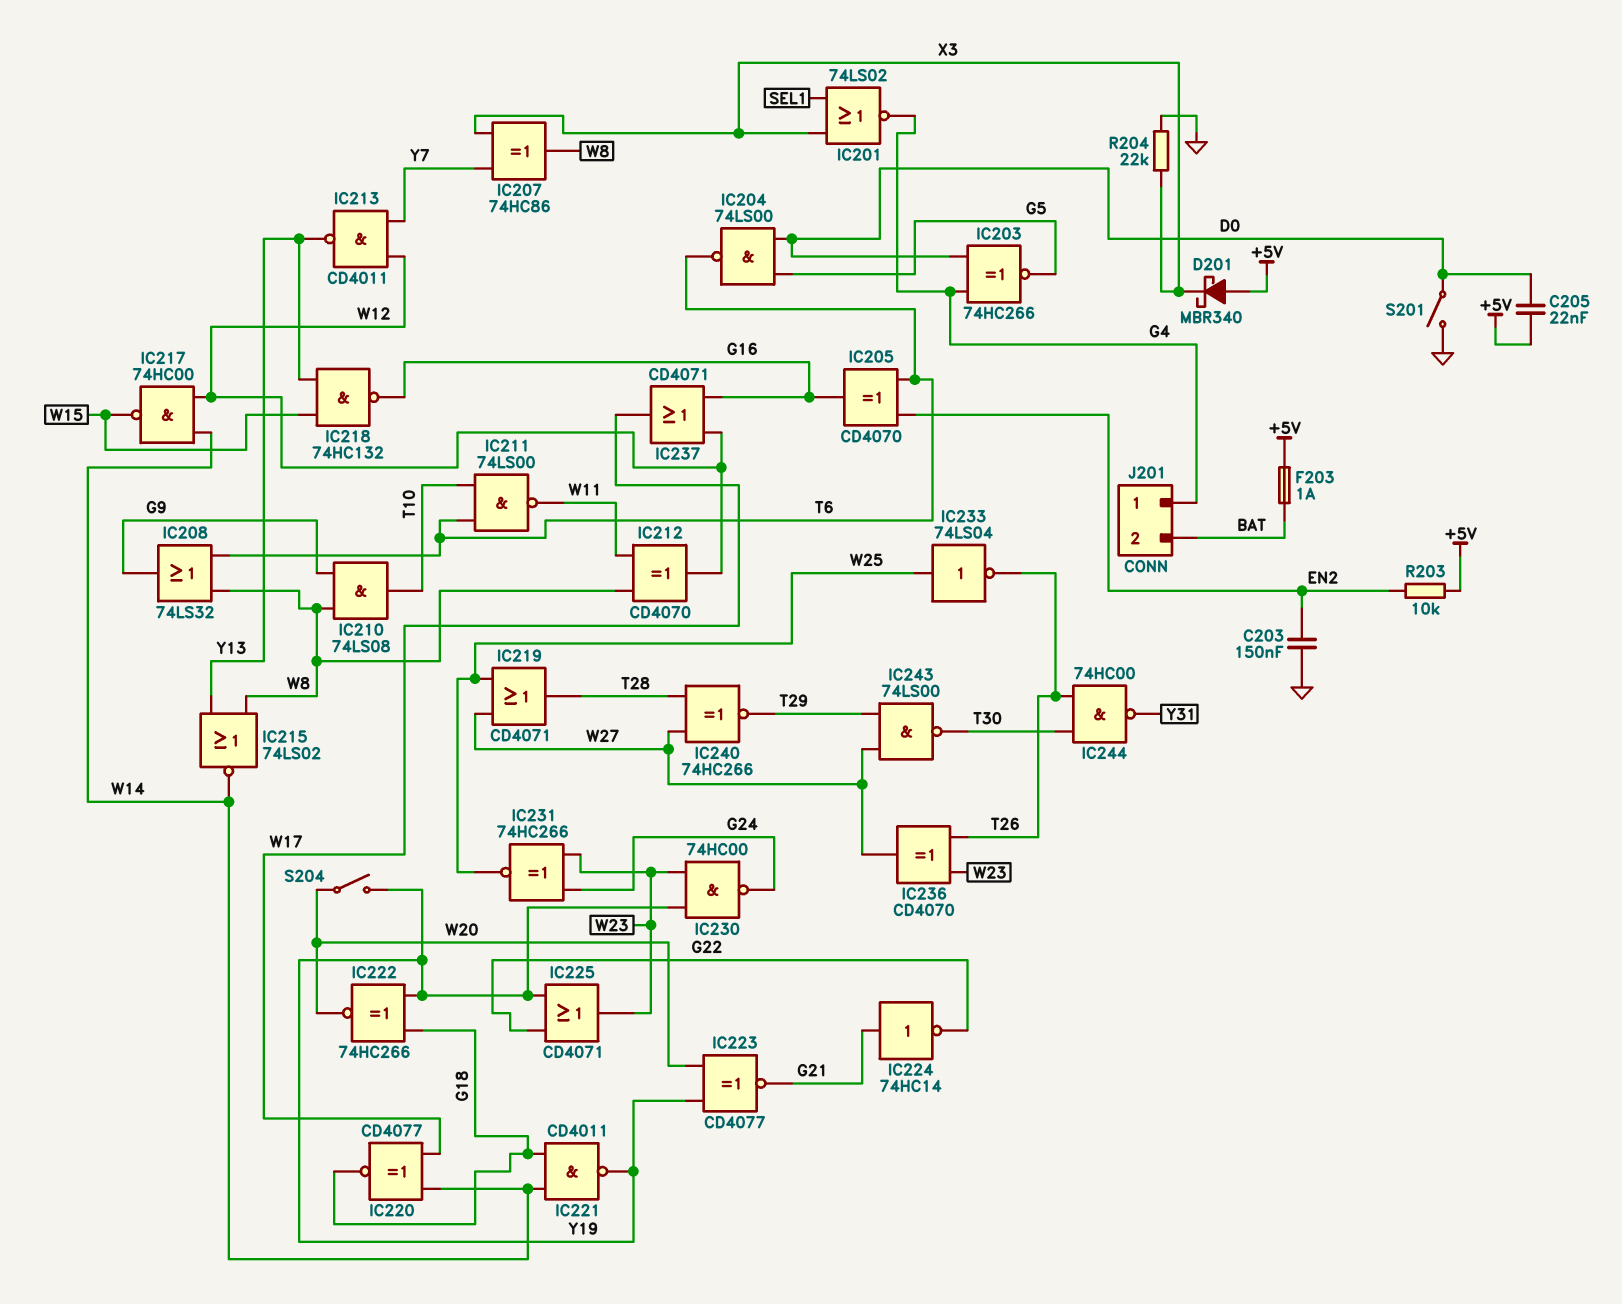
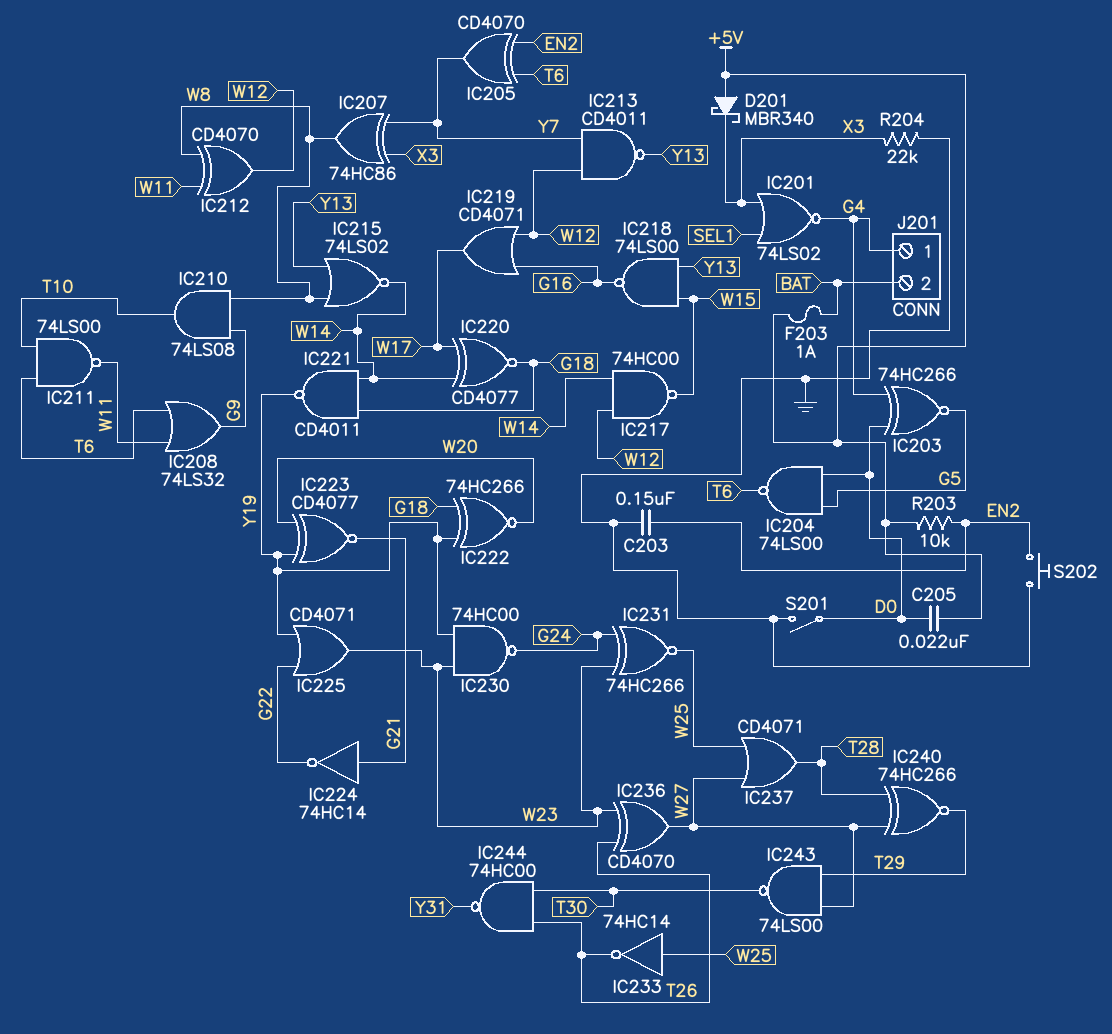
IC205: XOR CD4070 (in EN2, in T6, out G16) -> XOR CD4070 (in EN2, in T6, out Y7)
IC208: OR 74LS32 (in T6, in W8, out G9) -> OR 74LS32 (in T6, in W11, out G9)
IC218: NAND 74HC132 (in W15, in Y13, out G16) -> NAND 74LS00 (in W15, in Y13, out G16)
IC219: OR CD4071 (in W25, in W27, out T28) -> OR CD4071 (in G16, in W12, out W17)
IC233: NOT 74LS04 (in W25, out T26) -> NOT 74HC14 (in W25, out T26)
IC237: OR CD4071 (in G16, in W12, out W17) -> OR CD4071 (in W25, in W27, out T28)
S202: none -> button (EN2, GND)
S204: switch (W20, Y19) -> none

